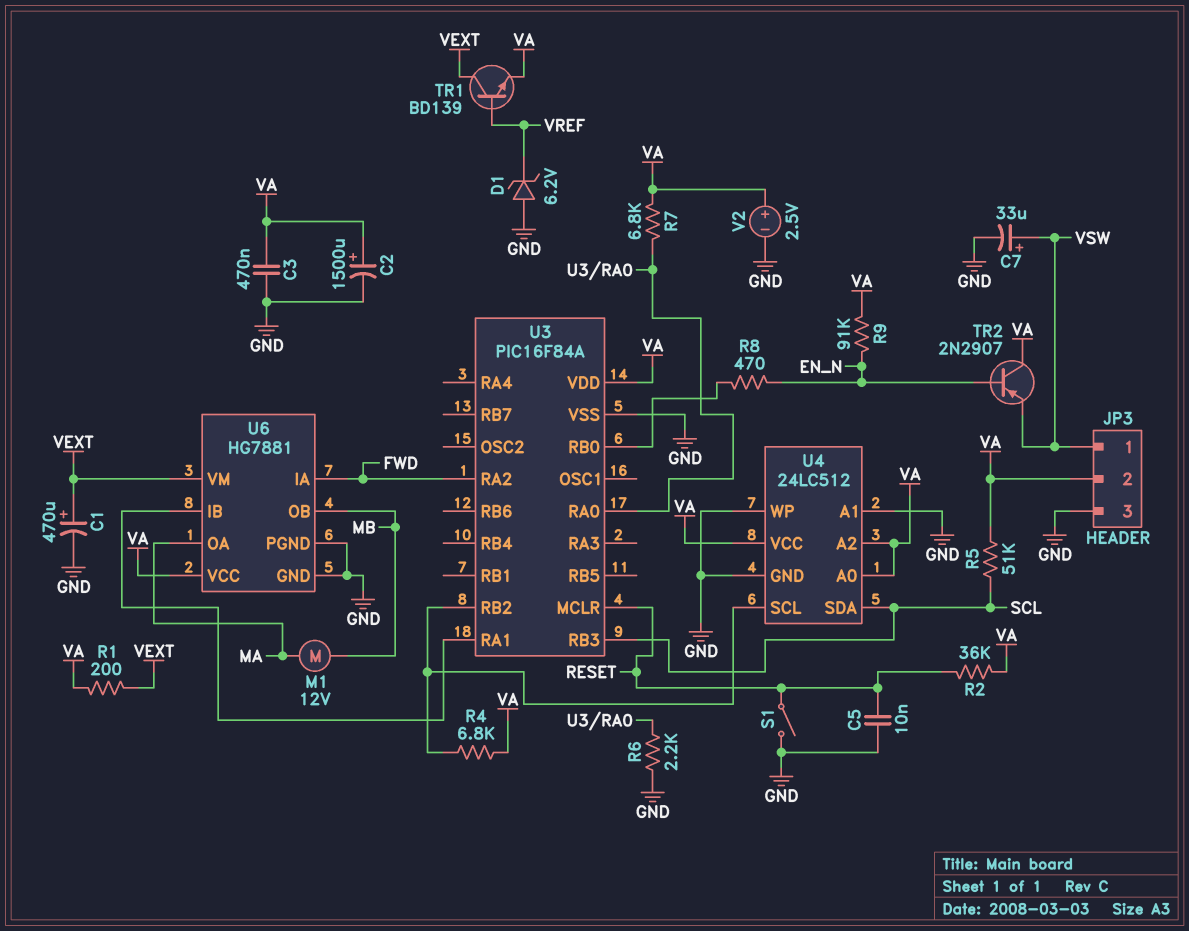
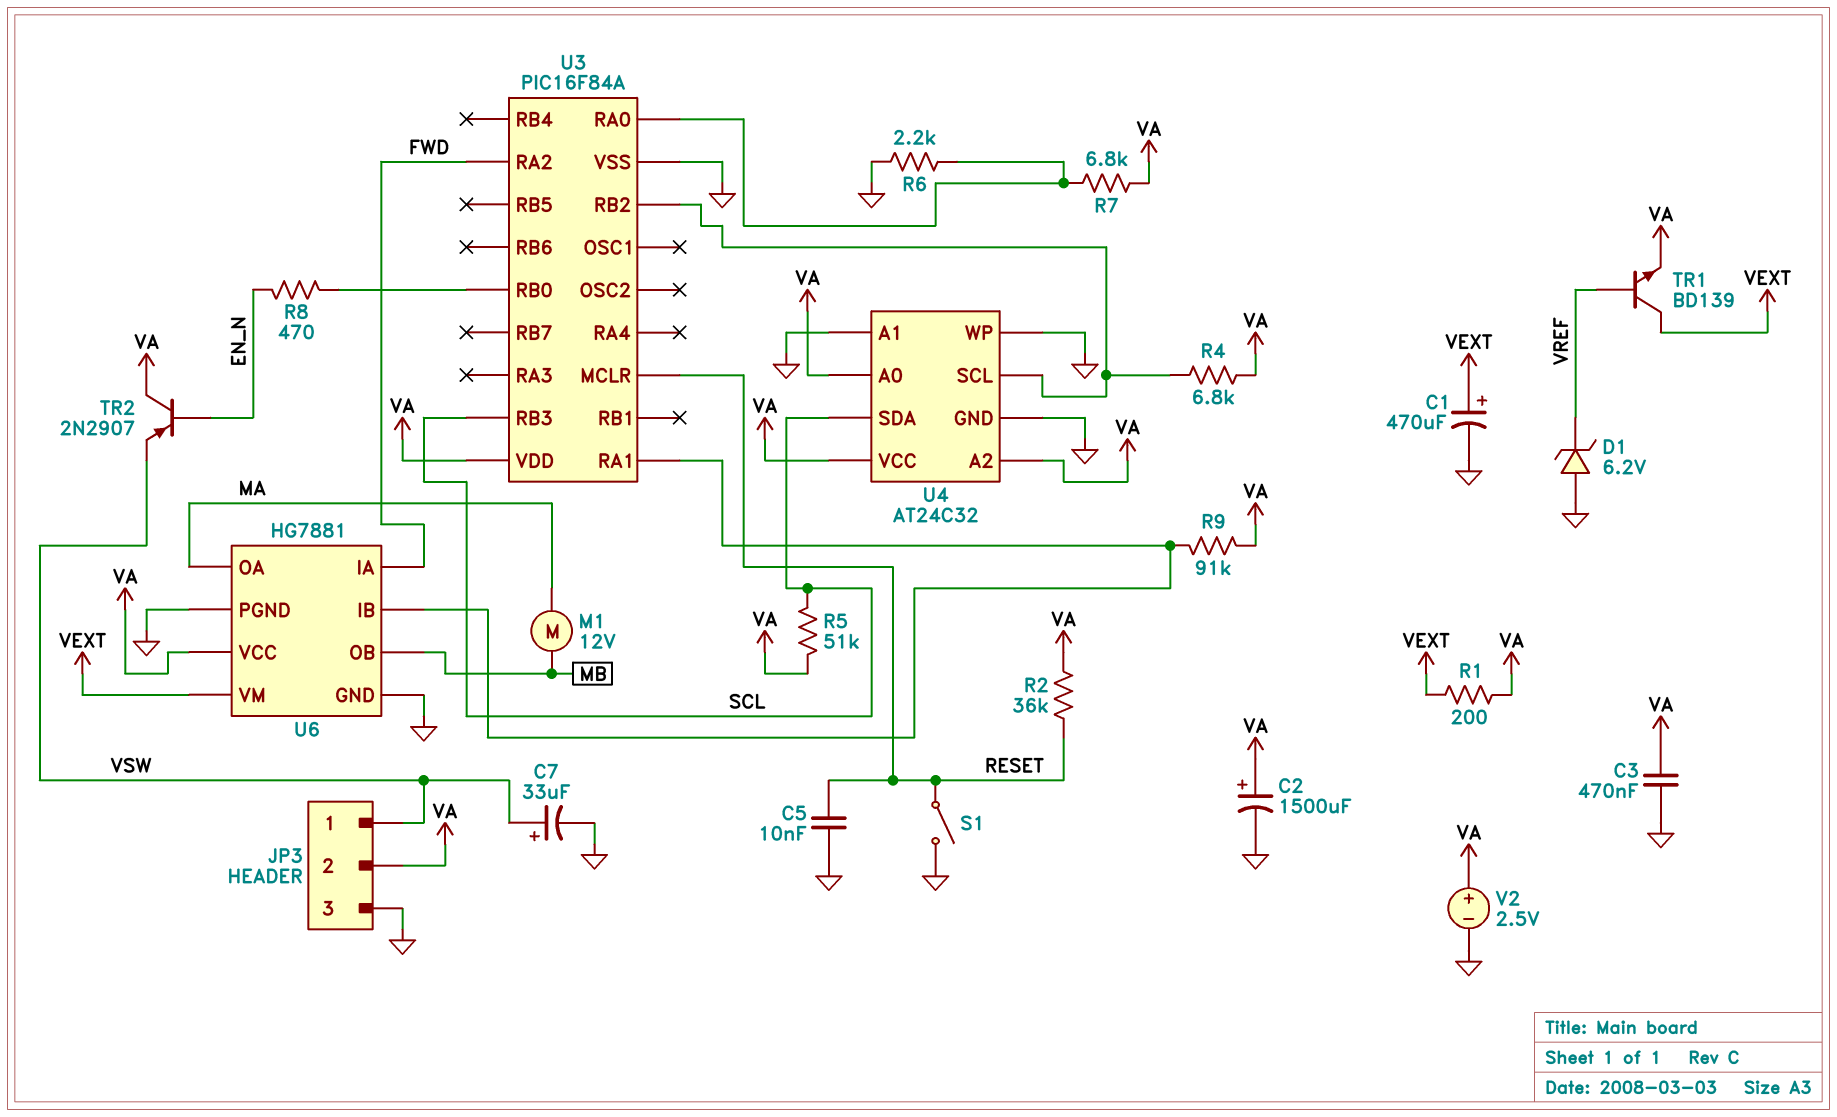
R9: 91k (EN_N, VA) -> 91k (U3/RA1, VA)
U4: 24LC512 -> AT24C32

